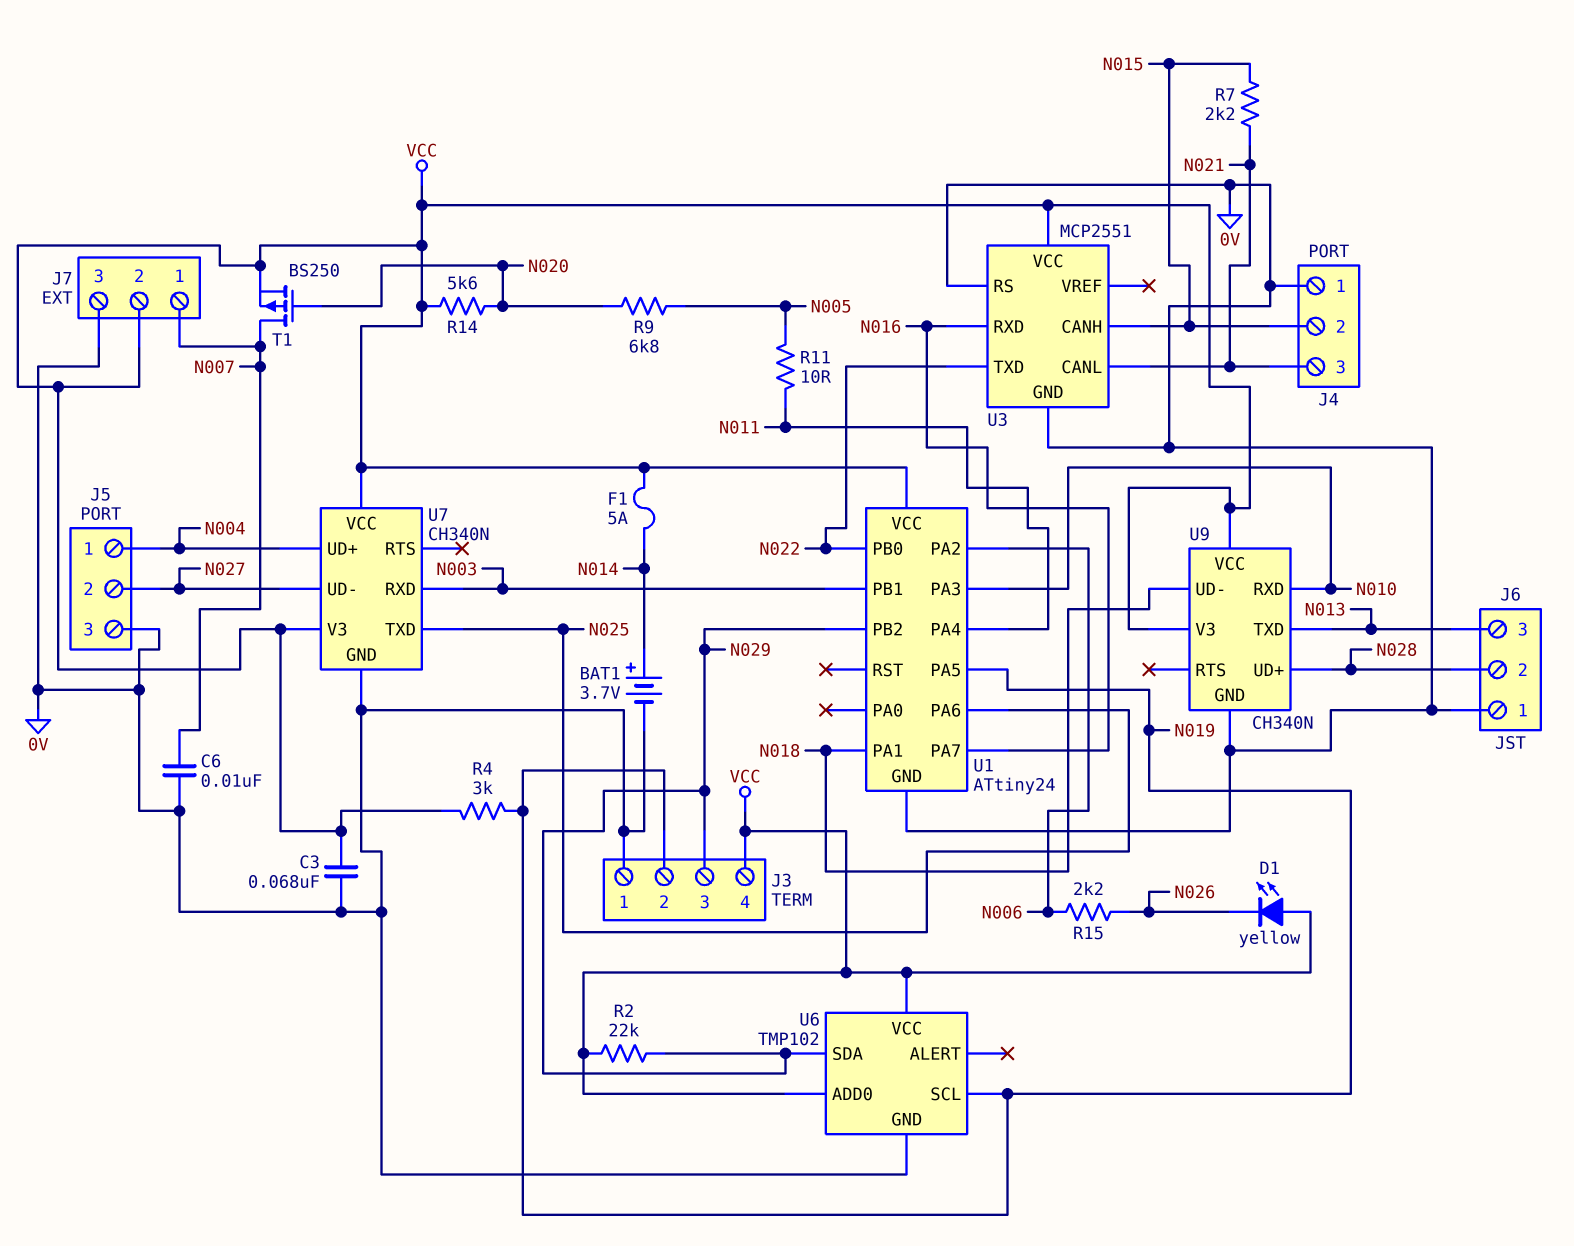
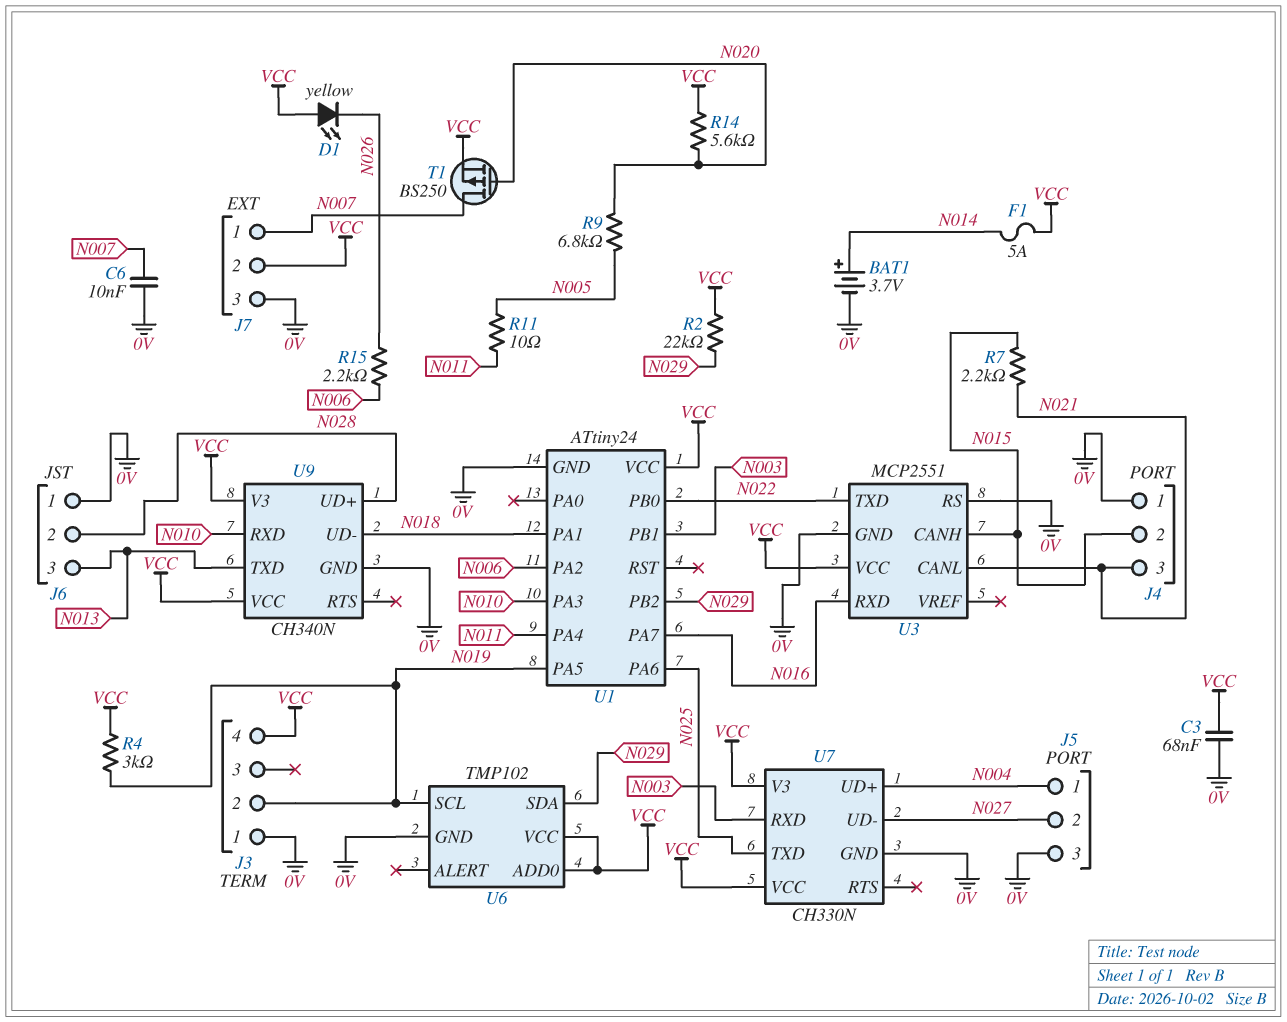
J3 pin 3: N029 -> none
U7: CH340N -> CH330N

